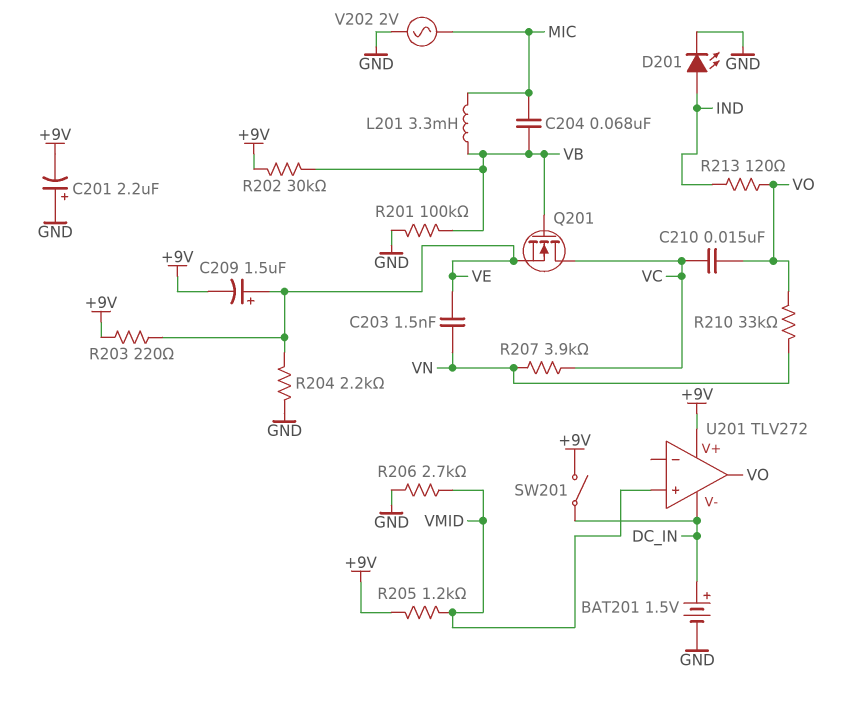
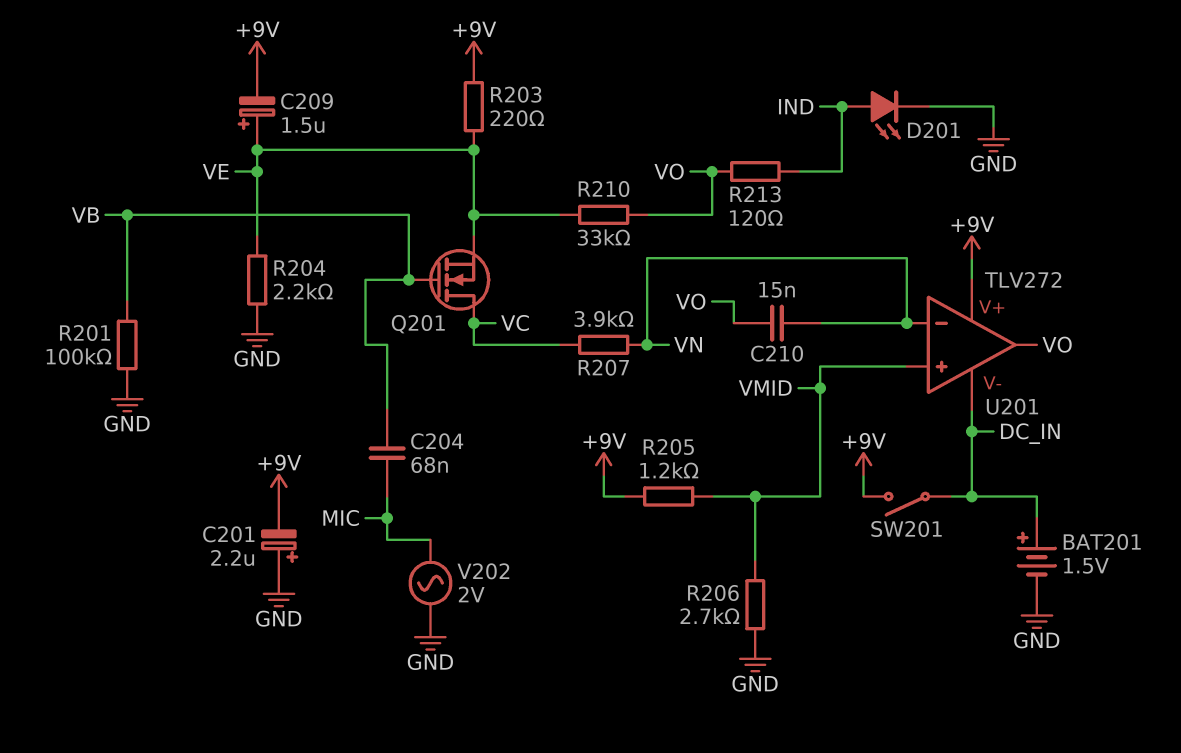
C203: 1.5nF (VE, VN) -> none
C210: 15nF (VC, VO) -> 15nF (VN, VO)
L201: 3.3mH (MIC, VB) -> none
R202: 30k (+9V, VB) -> none
R210: 33k (VN, VO) -> 33k (VE, VO)
U201 pin in-: none -> VN

